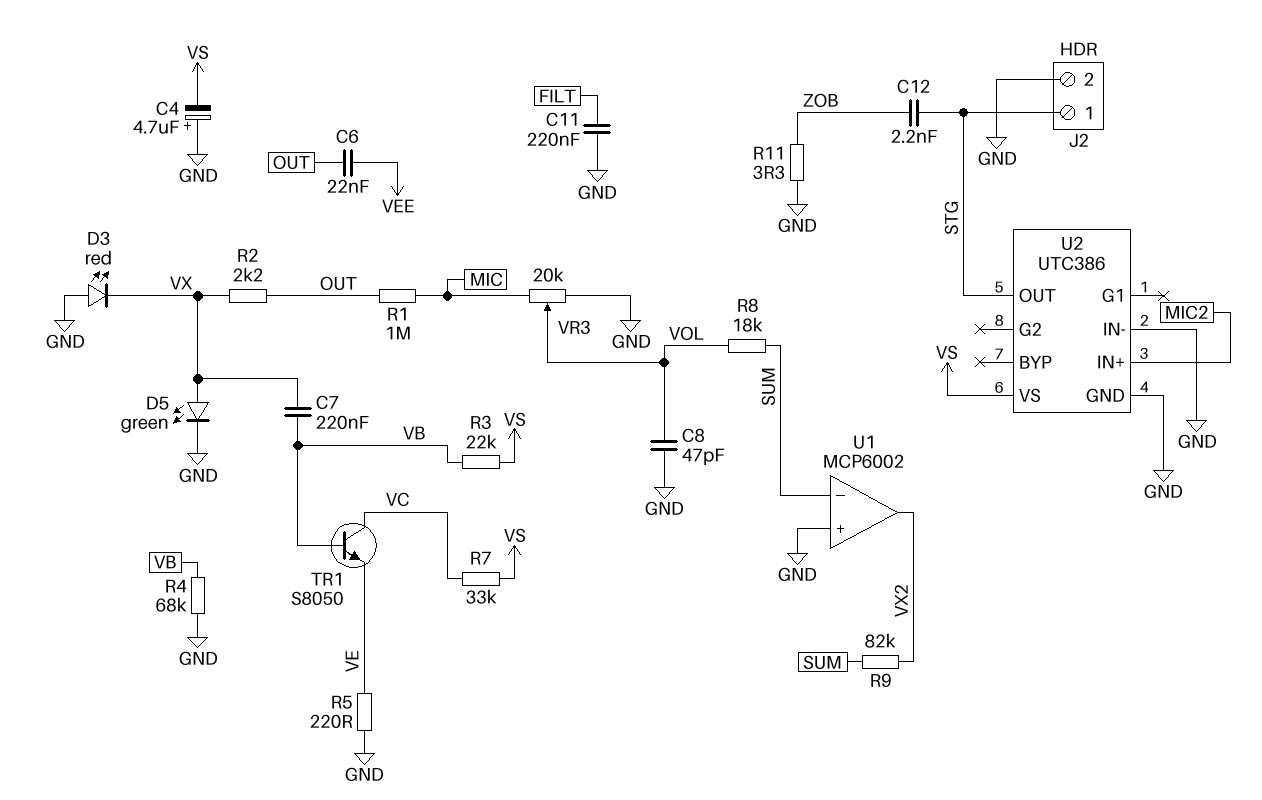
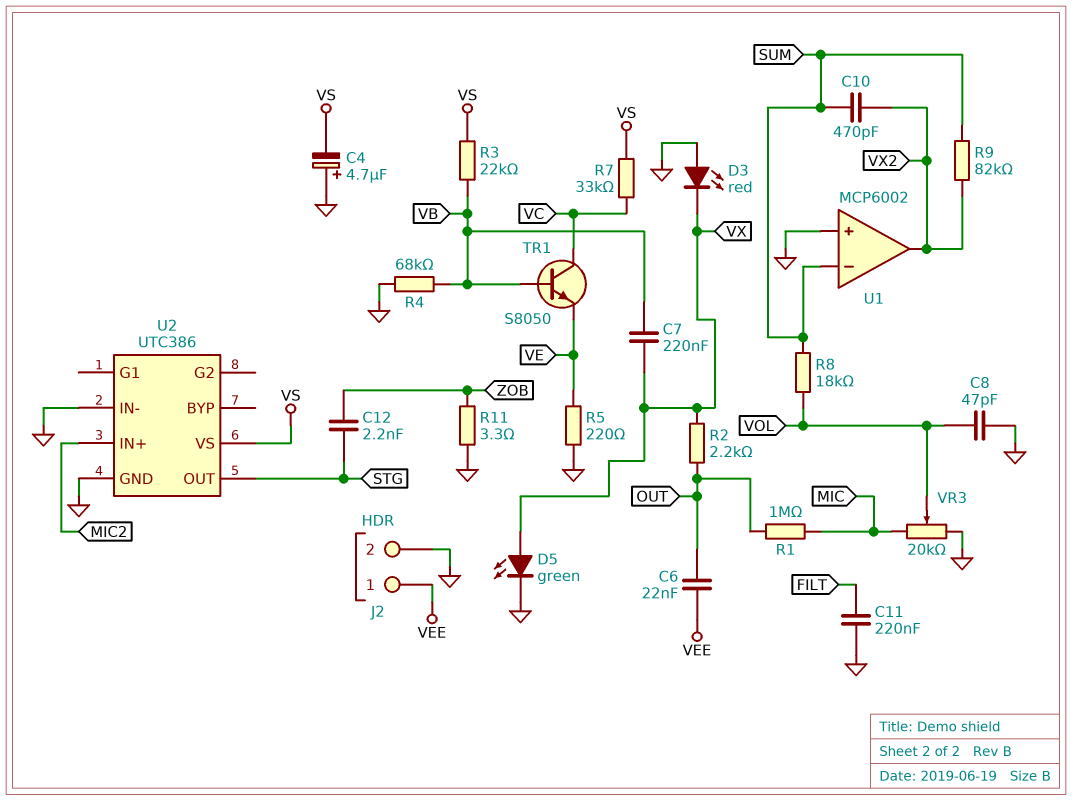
C10: none -> 470pF (SUM, VX2)
J2 pin 1: STG -> VEE

